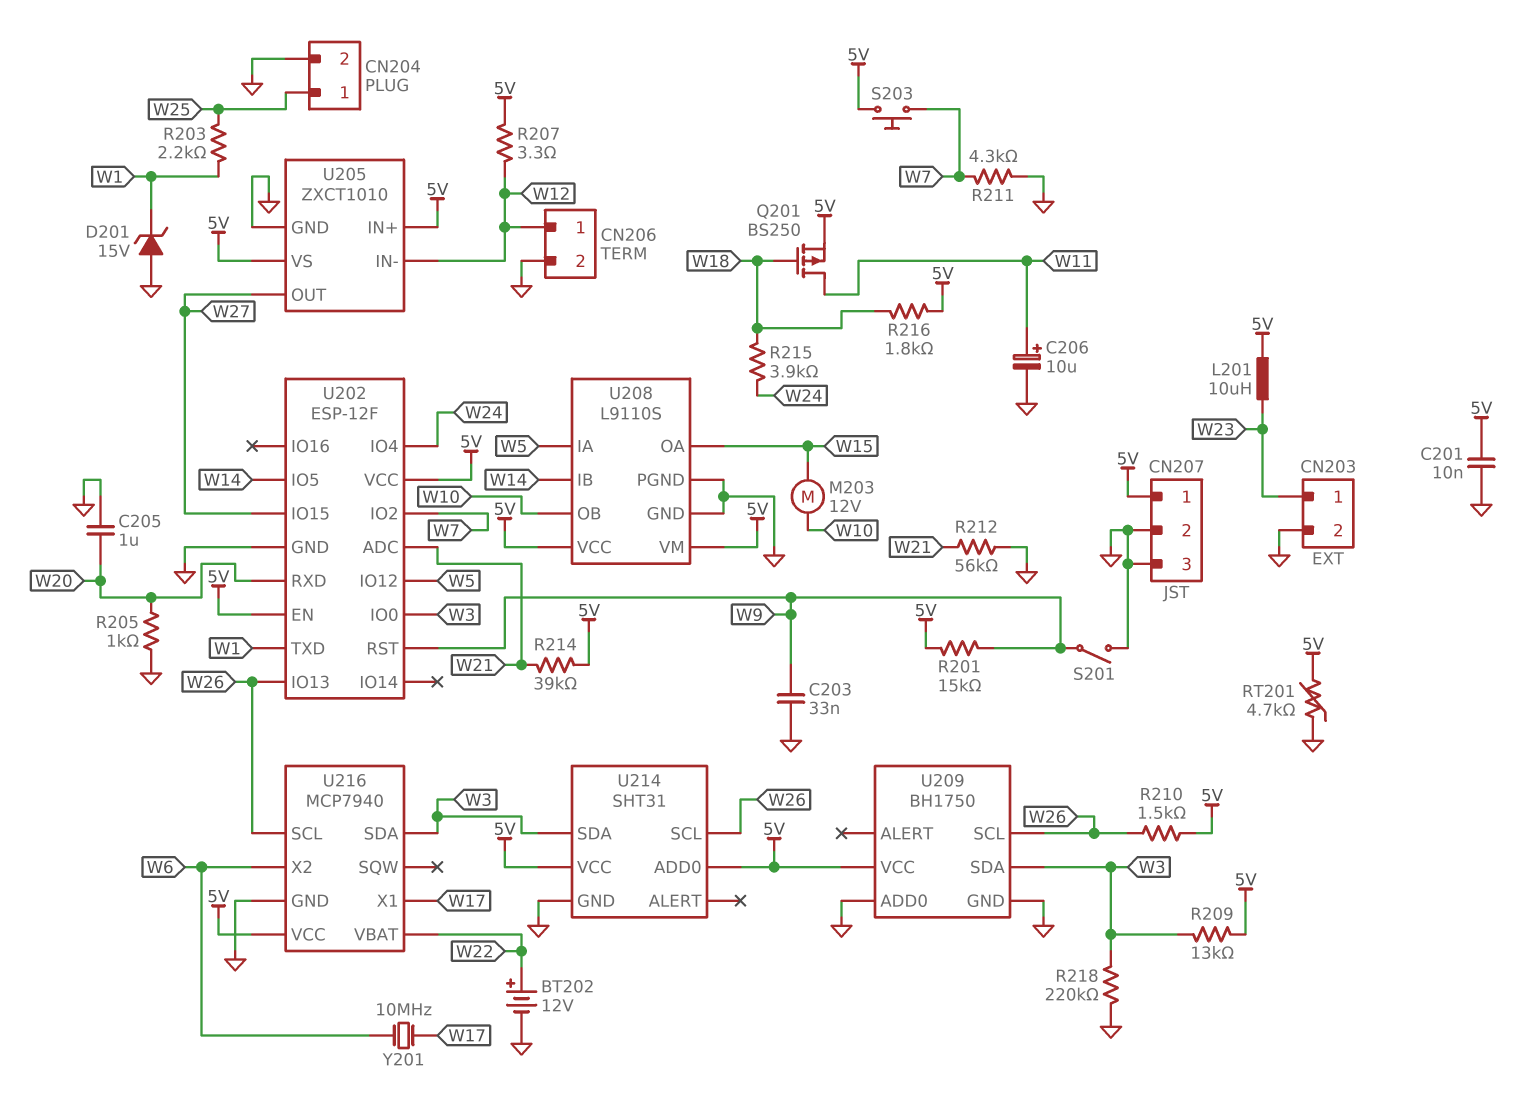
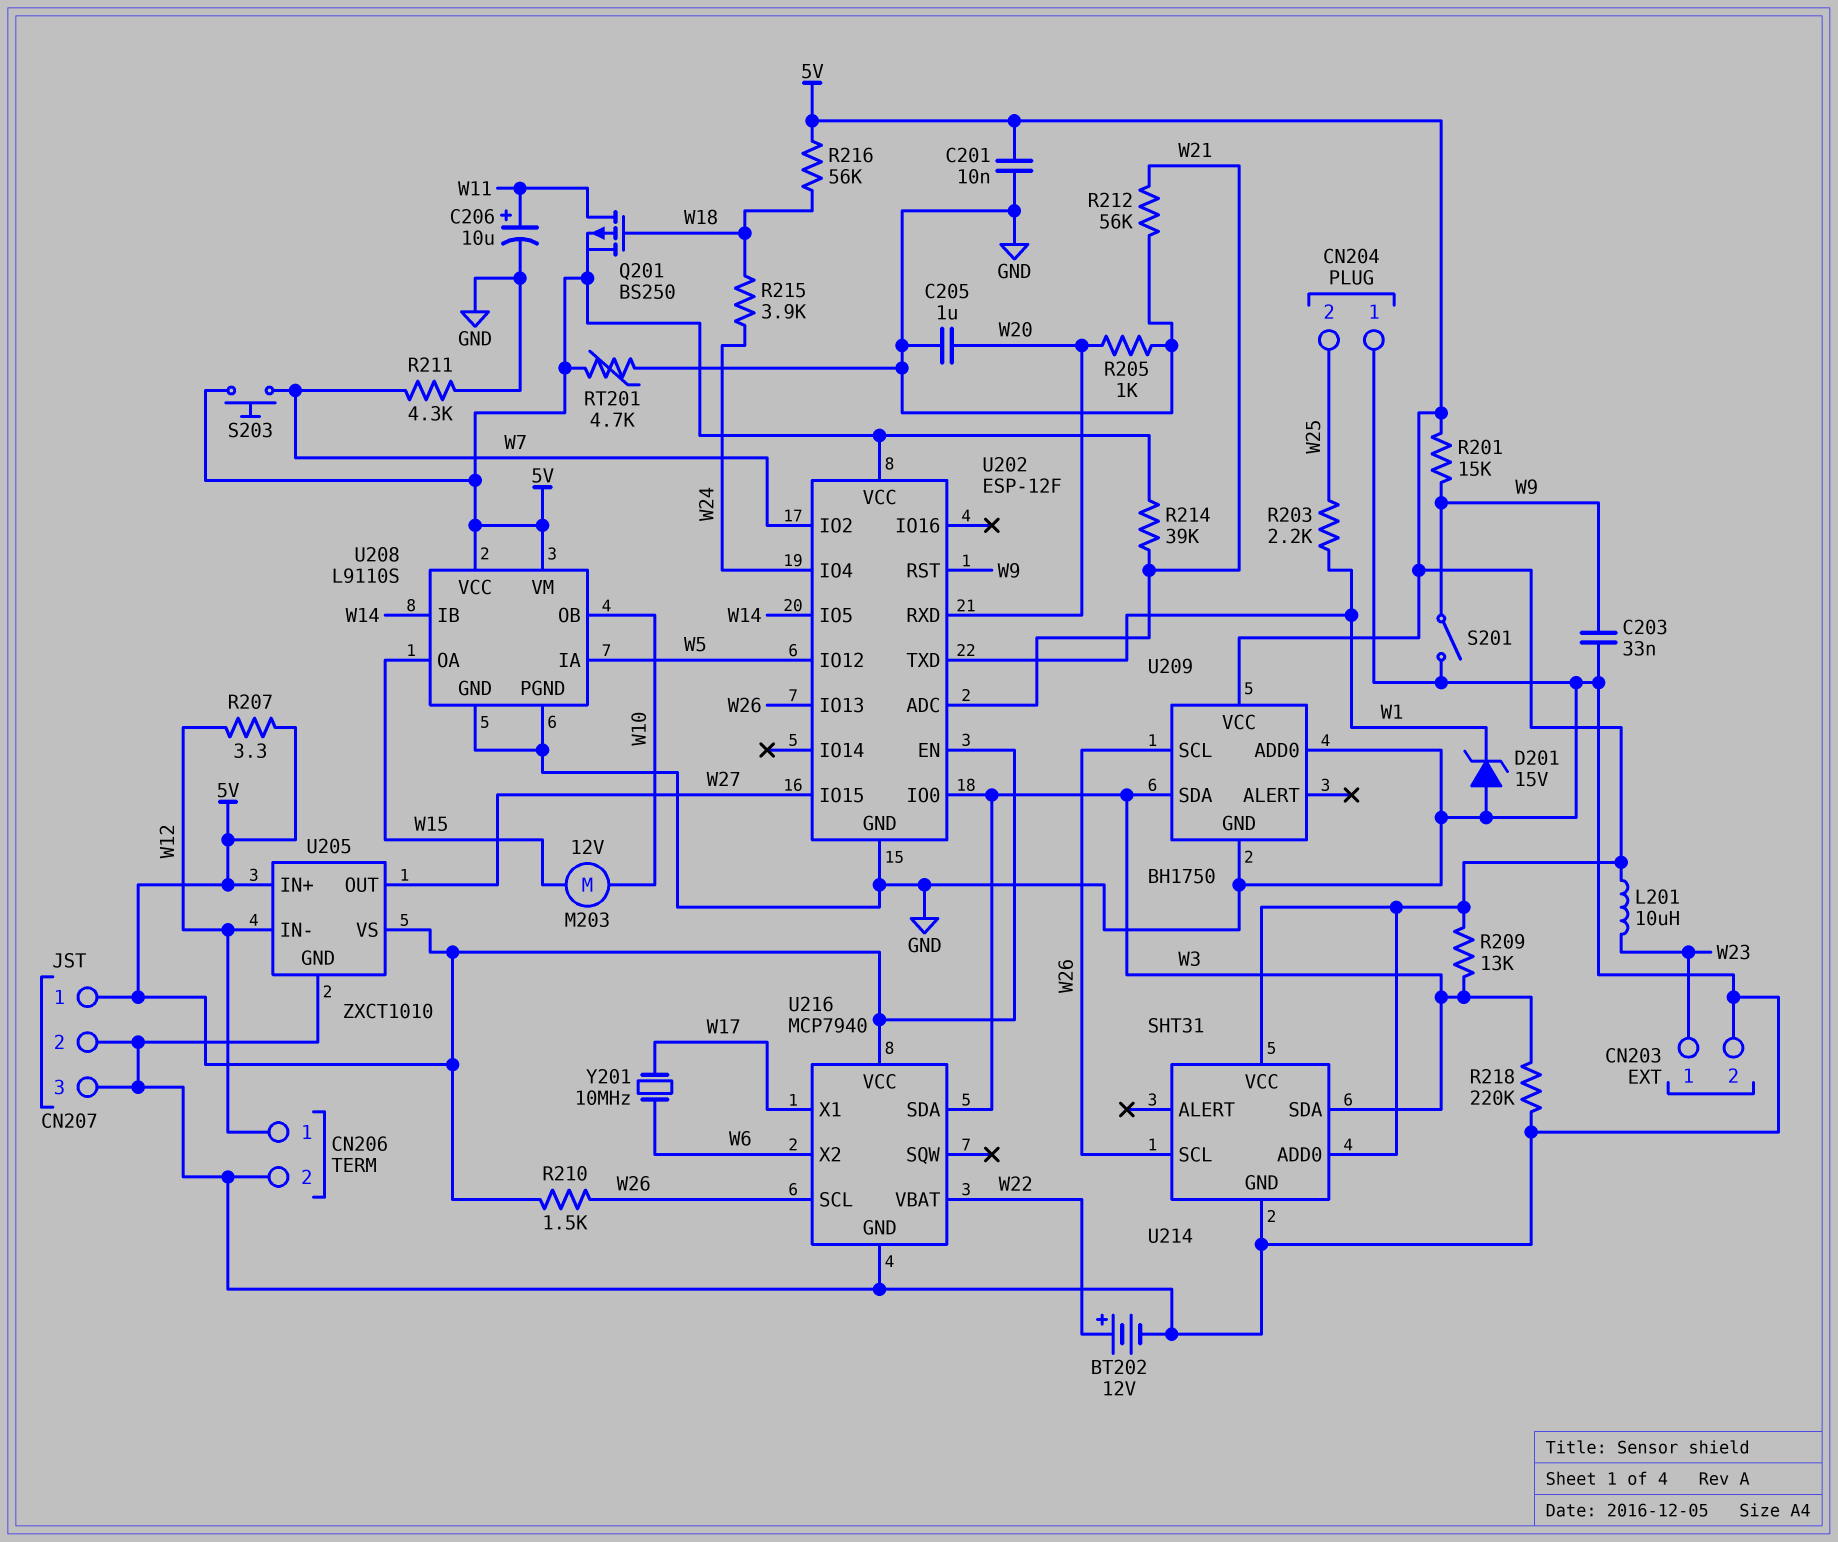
CN204 pin 1: W25 -> GND
CN204 pin 2: GND -> W25
R216: 1.8k (5V, W18) -> 56k (5V, W18)

